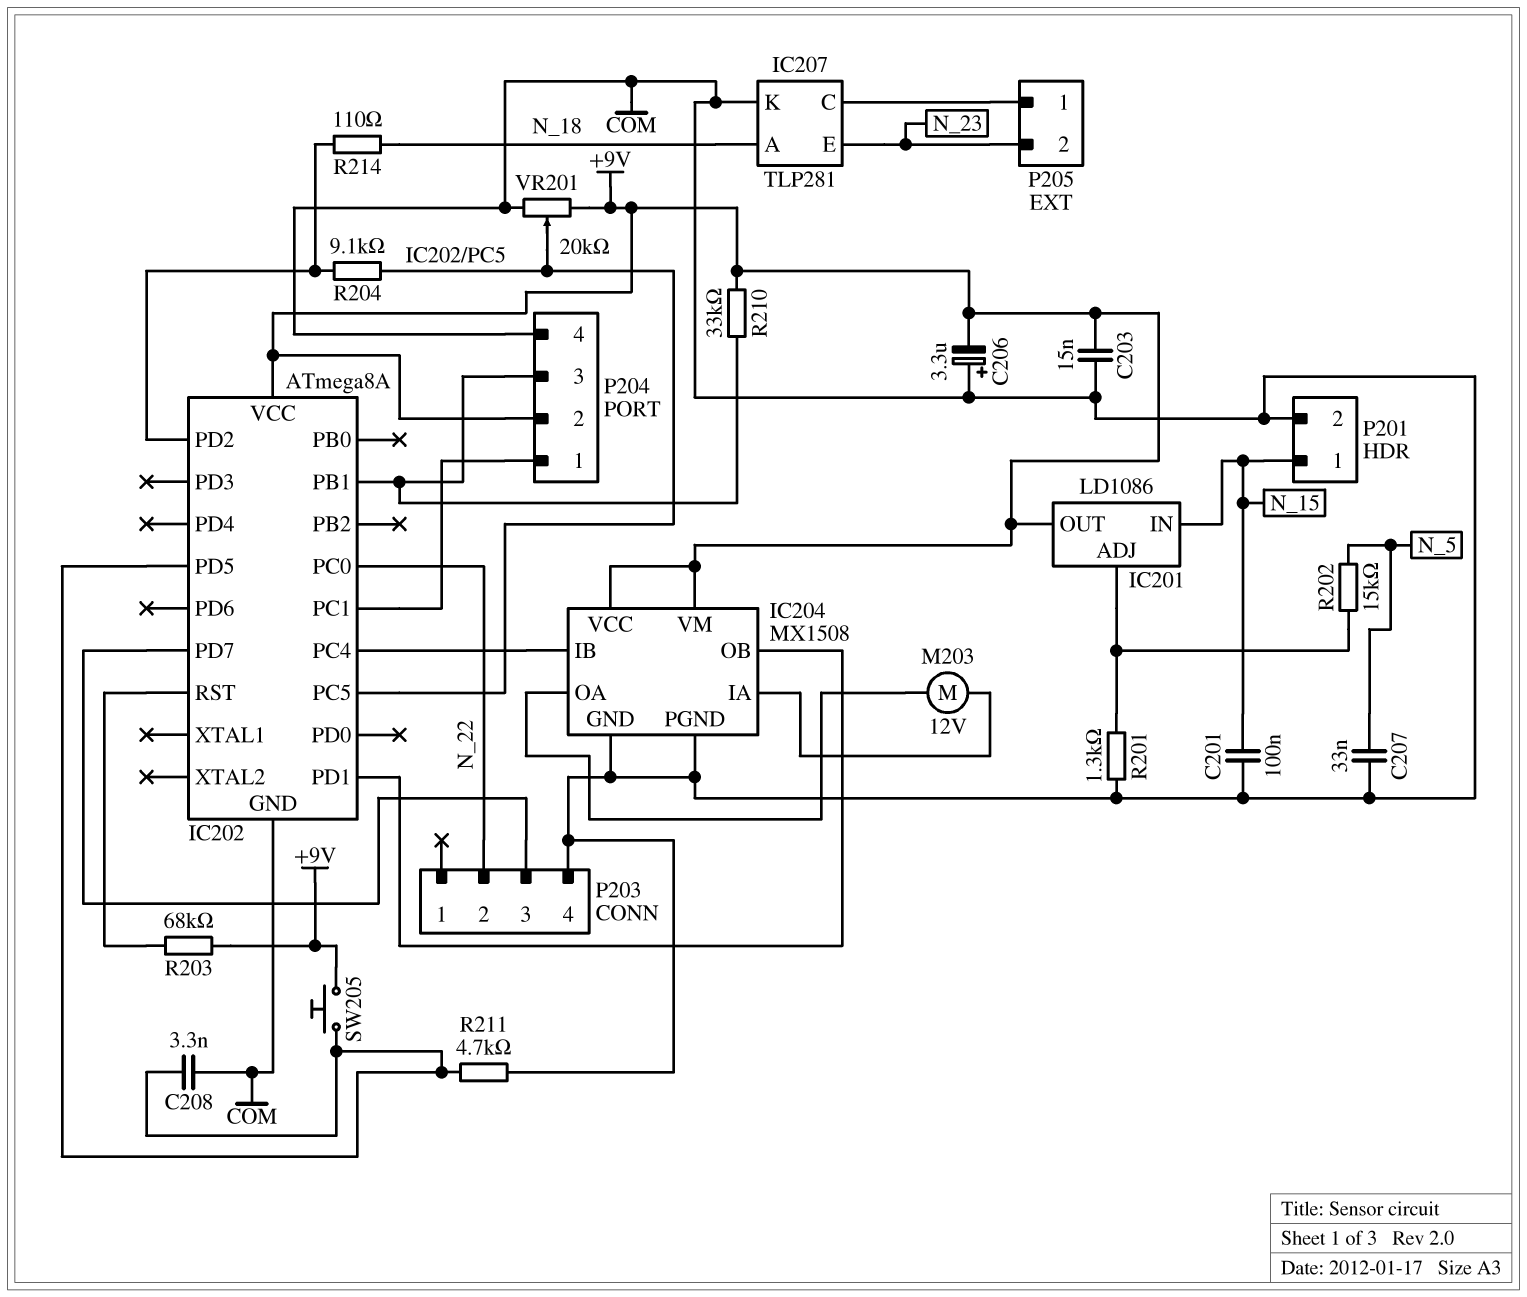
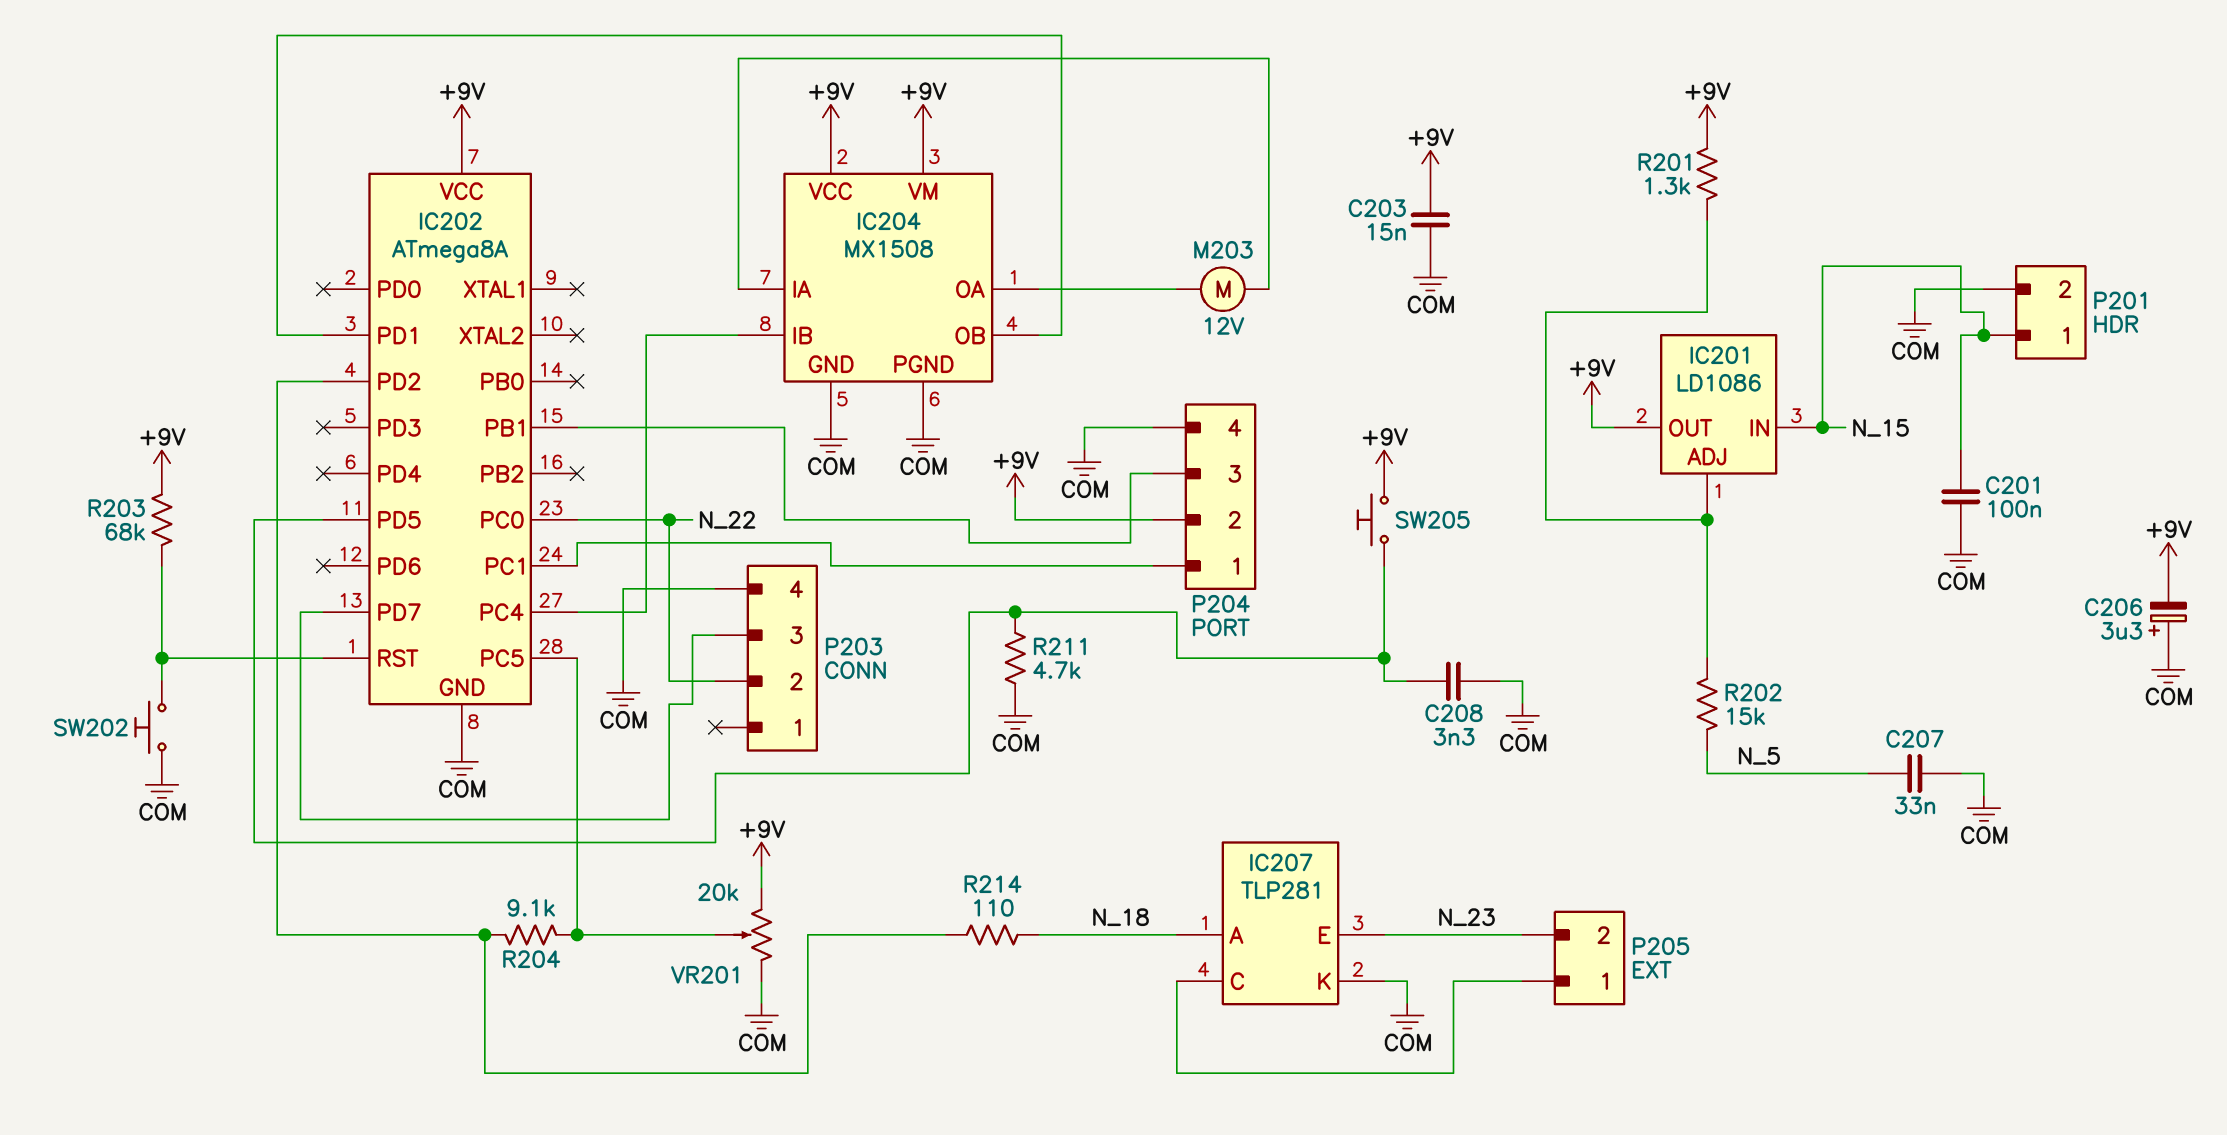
R201: 1.3k (COM, IC201/ADJ) -> 1.3k (+9V, IC201/ADJ)
R210: 33k (+9V, IC202/PB1) -> none
SW202: none -> button (COM, IC202/RST)

